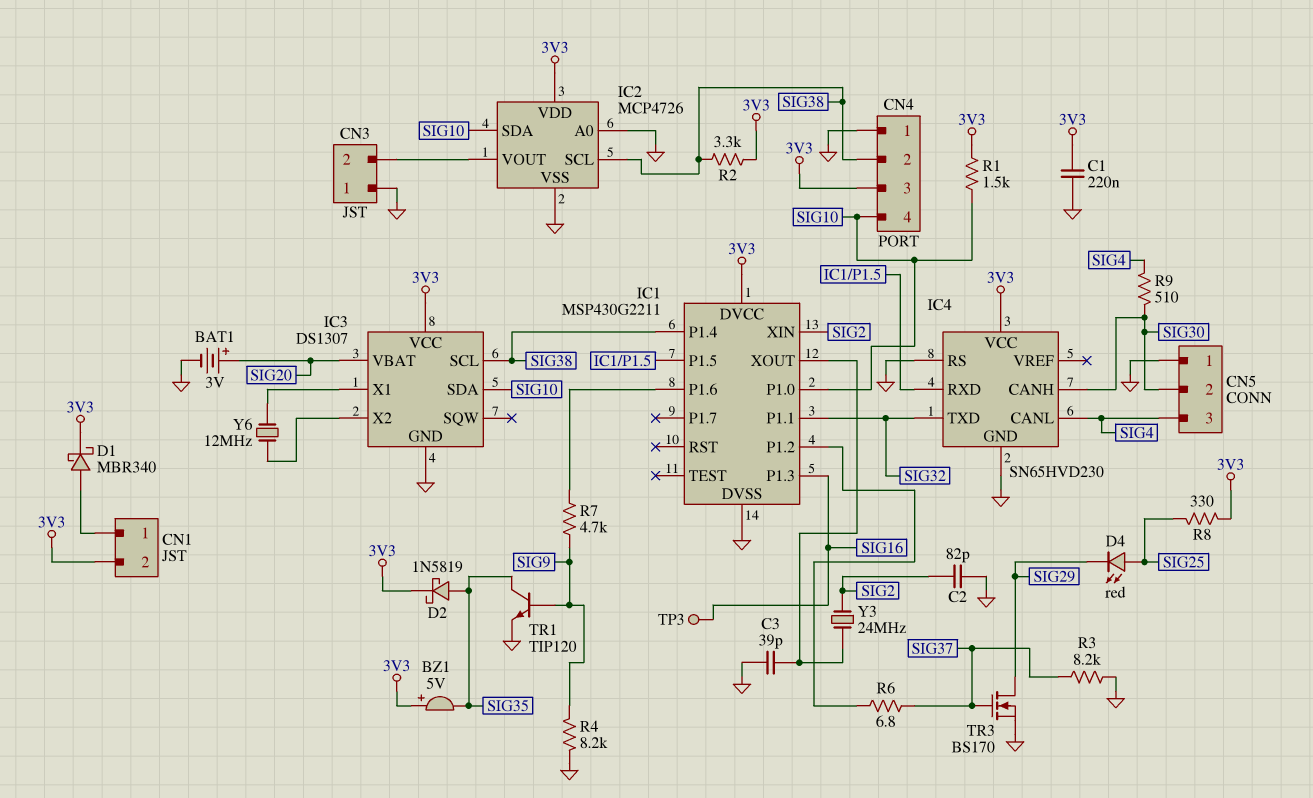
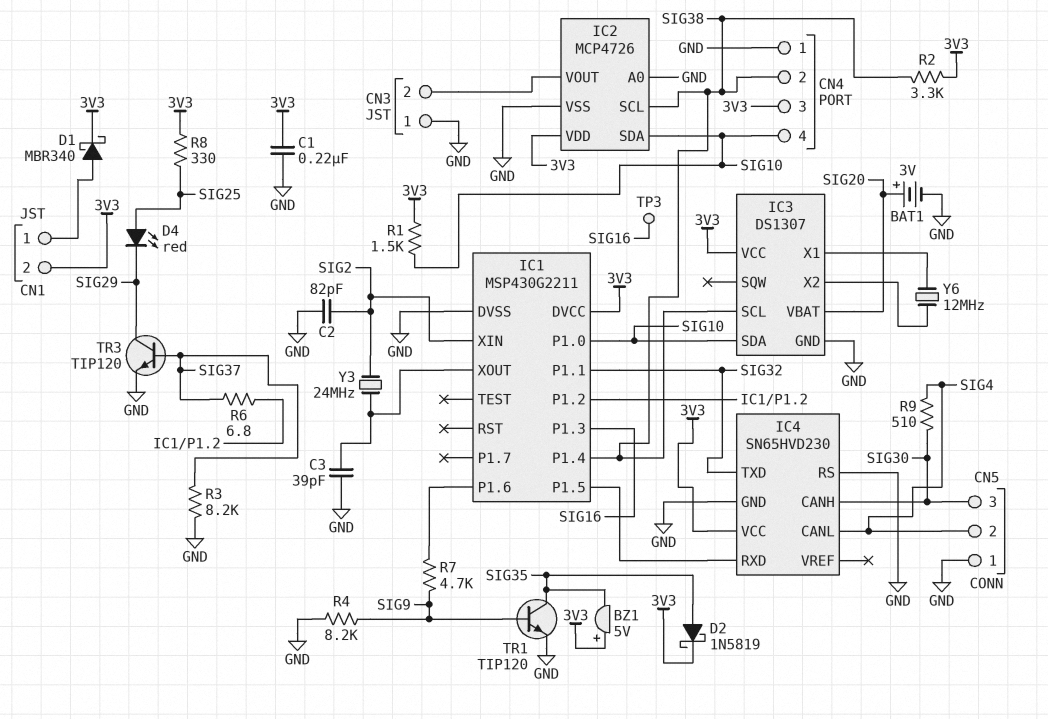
CN5 pin 2: SIG30 -> SIG4
CN5 pin 3: SIG4 -> SIG30
TR3: NMOS BS170 (G SIG37, D SIG29, S GND) -> NPN TIP120 (B SIG37, C SIG29, E GND)

